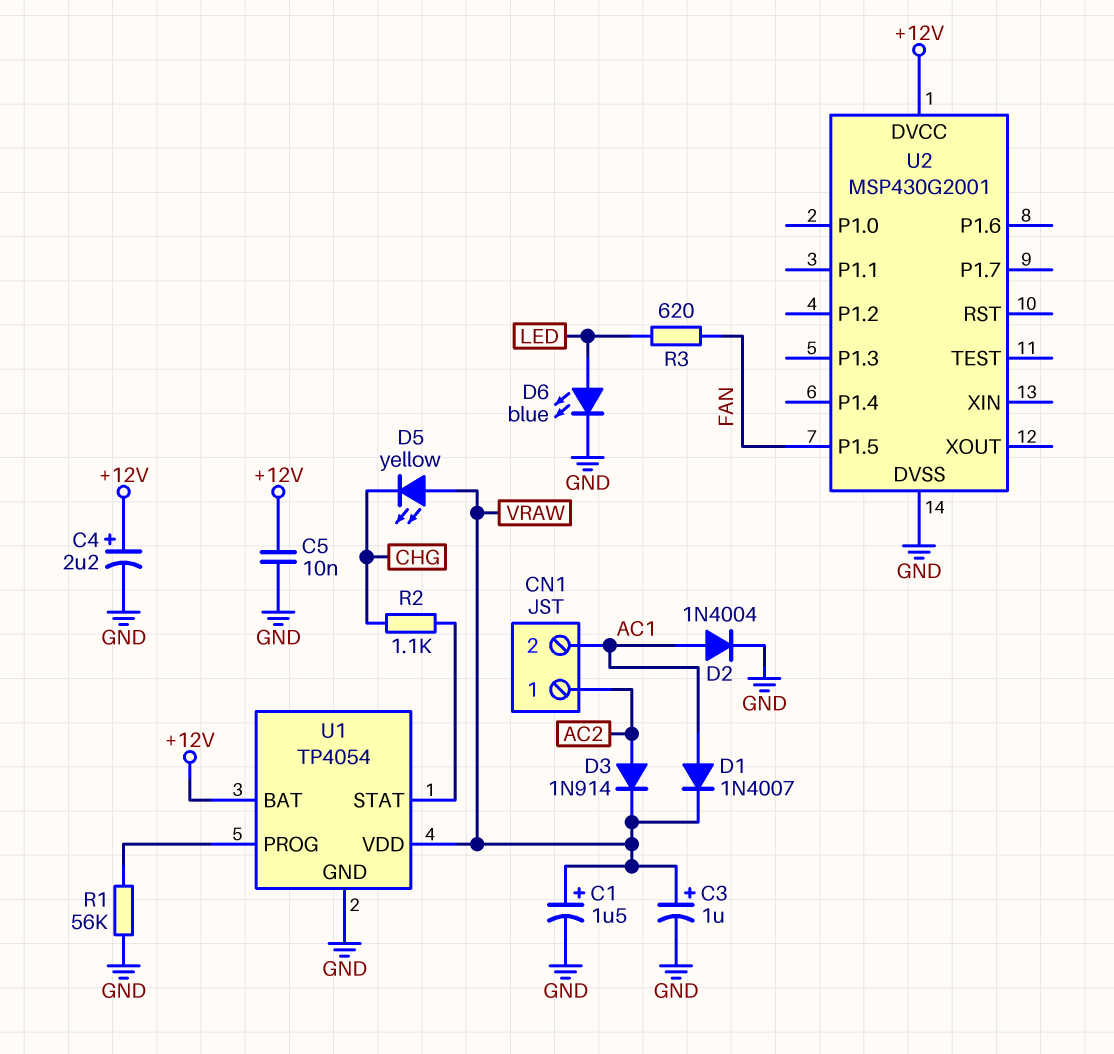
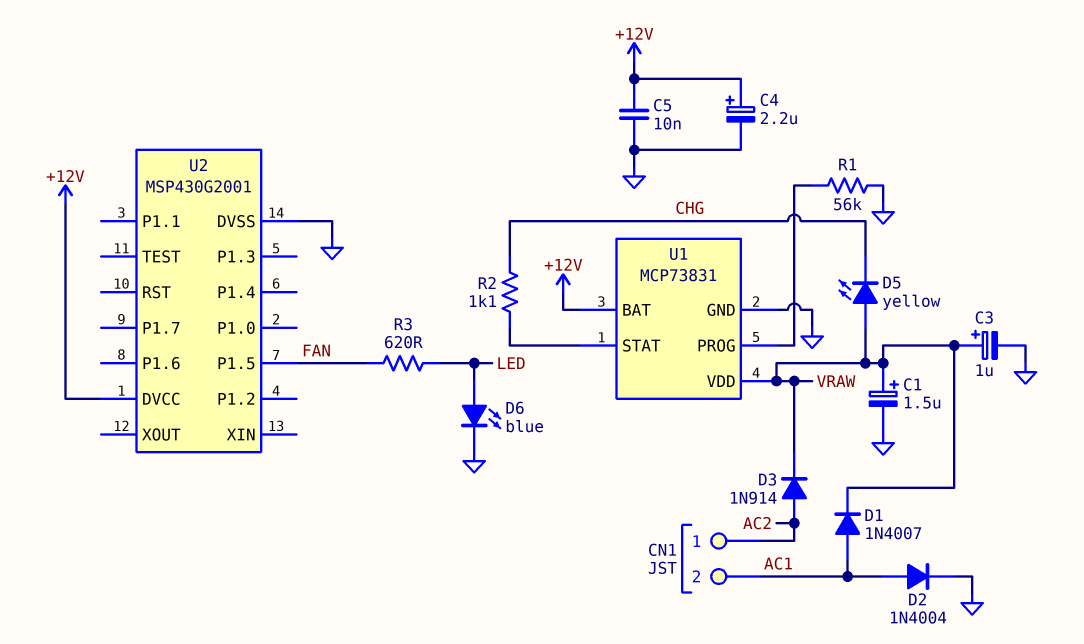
U1: TP4054 -> MCP73831

